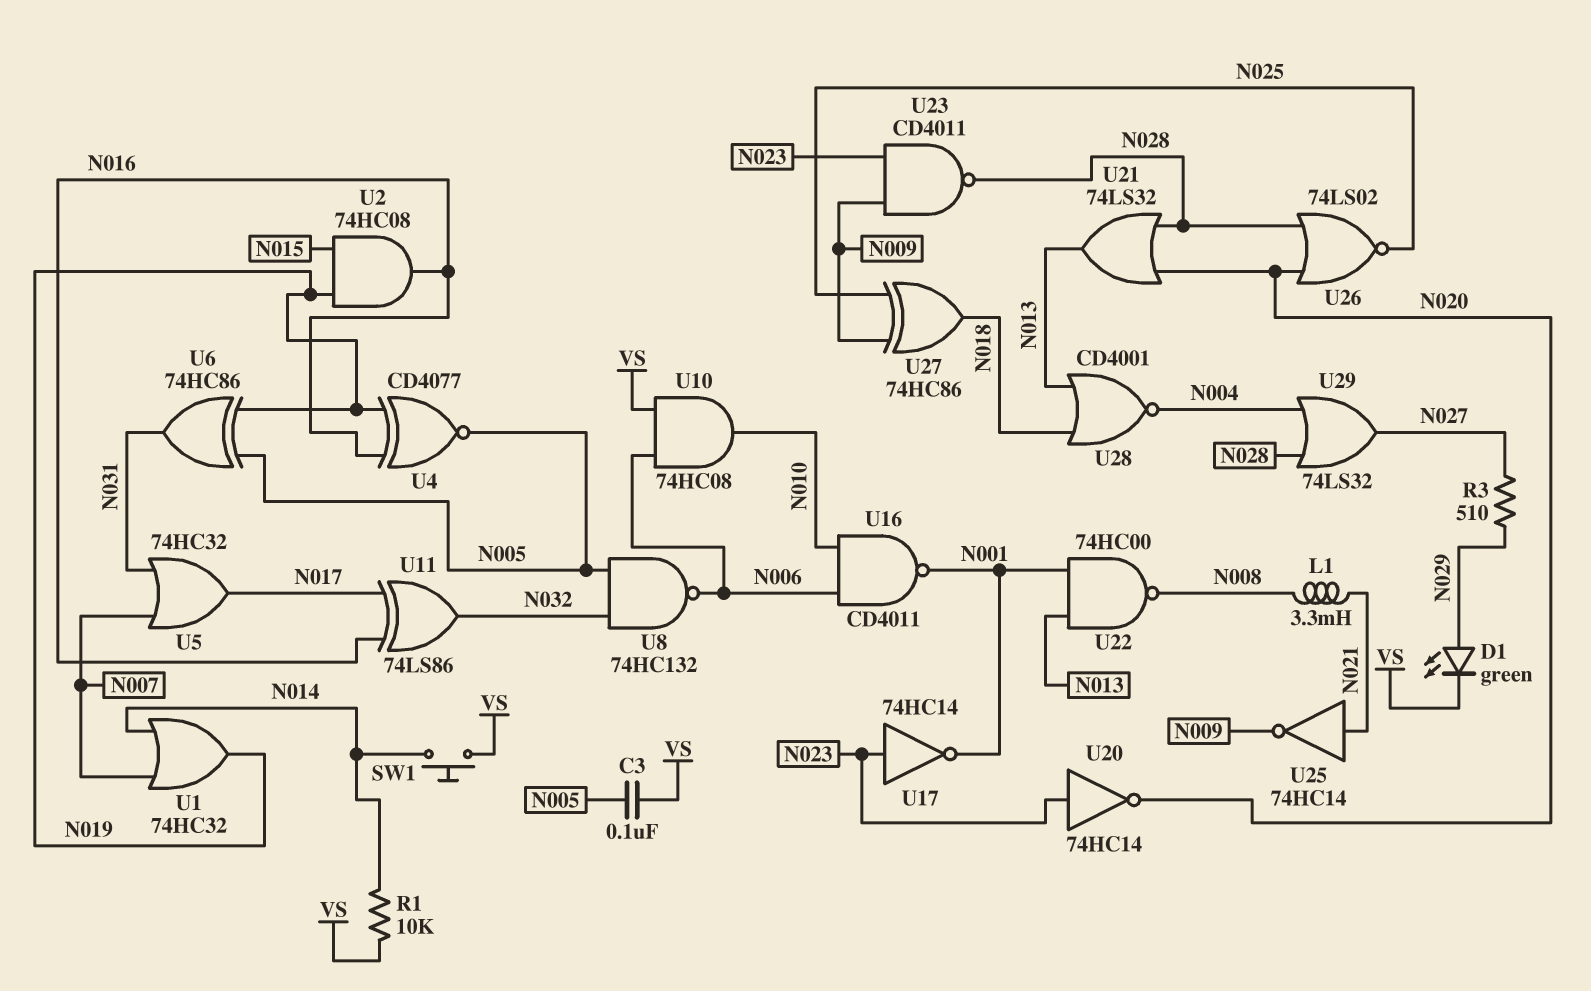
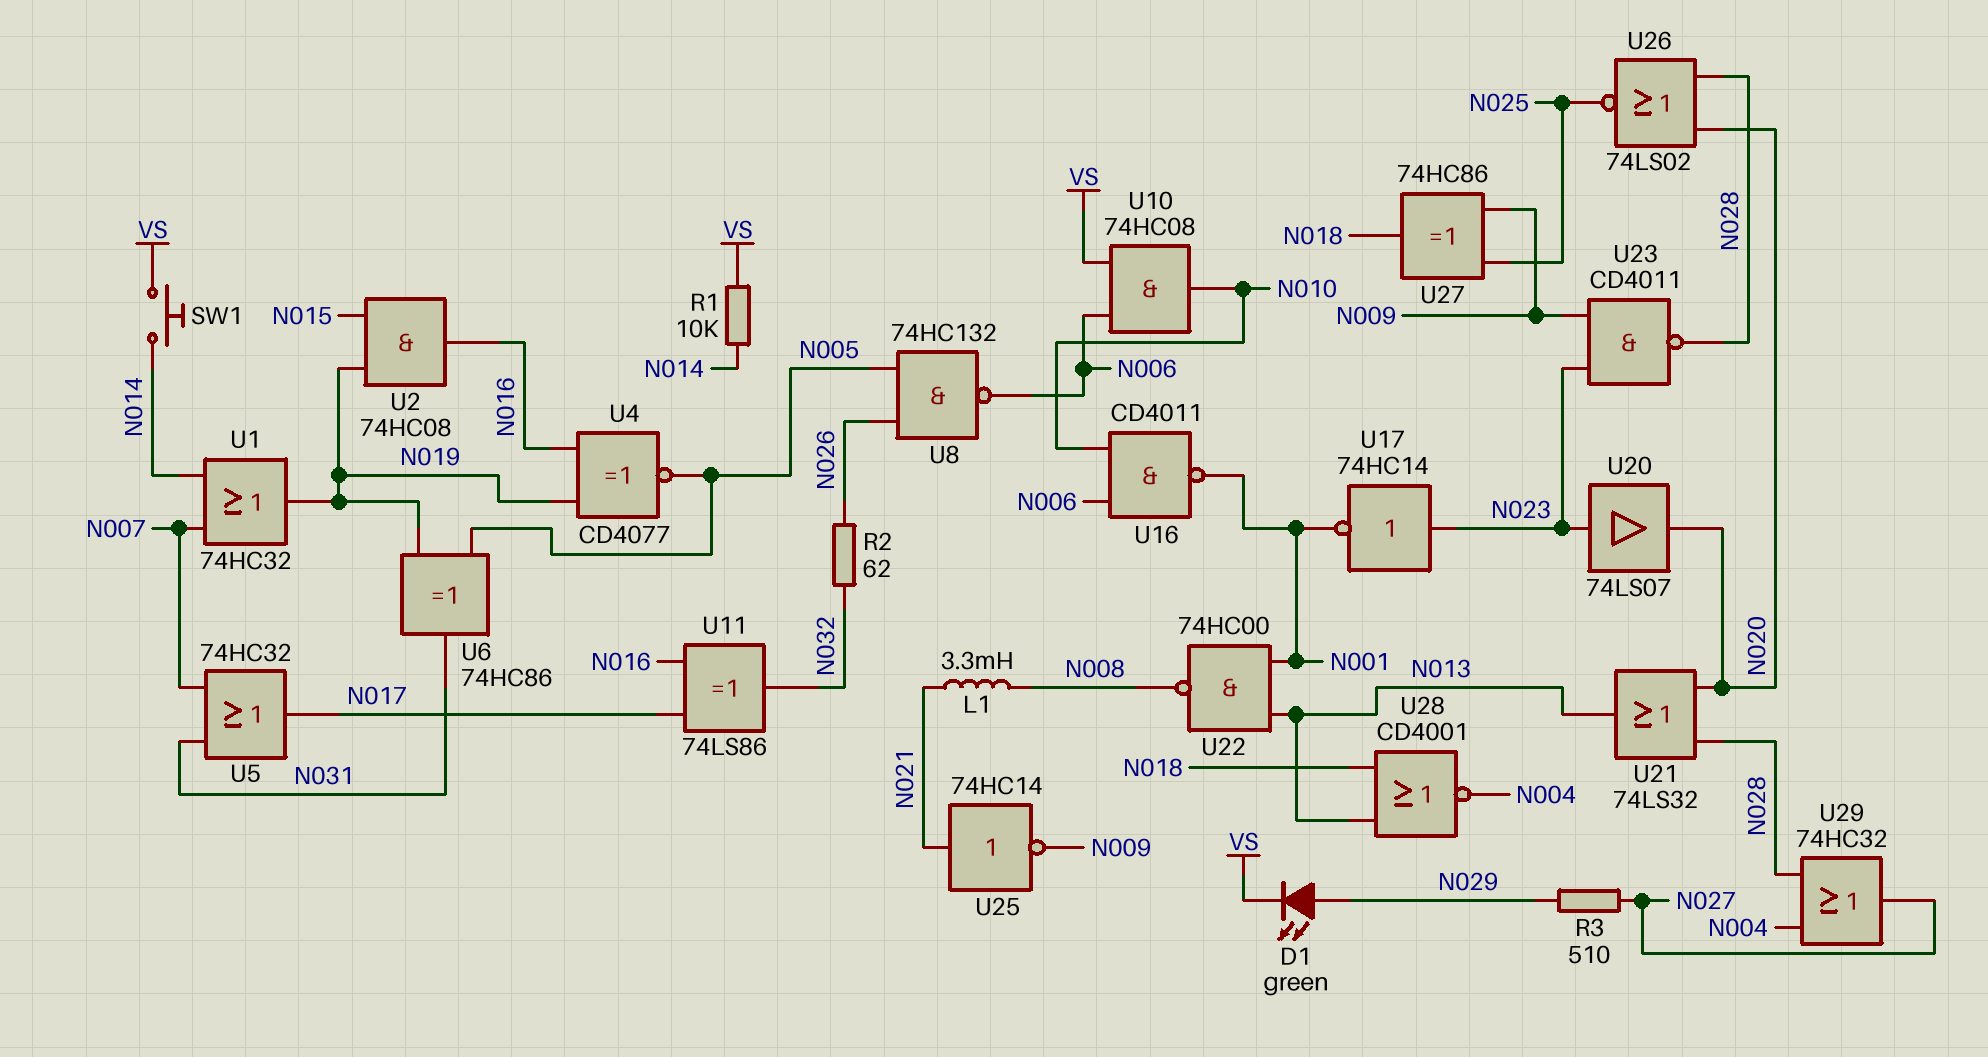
C3: 100nF (N005, VS) -> none
R2: none -> 62 (N026, N032)
U8: NAND 74HC132 (in N005, in N032, out N006) -> NAND 74HC132 (in N005, in N026, out N006)
U20: NOT 74HC14 (in N023, out N020) -> buffer 74LS07 (in N023, out N020)
U29: OR 74LS32 (in N004, in N028, out N027) -> OR 74HC32 (in N004, in N028, out N027)

